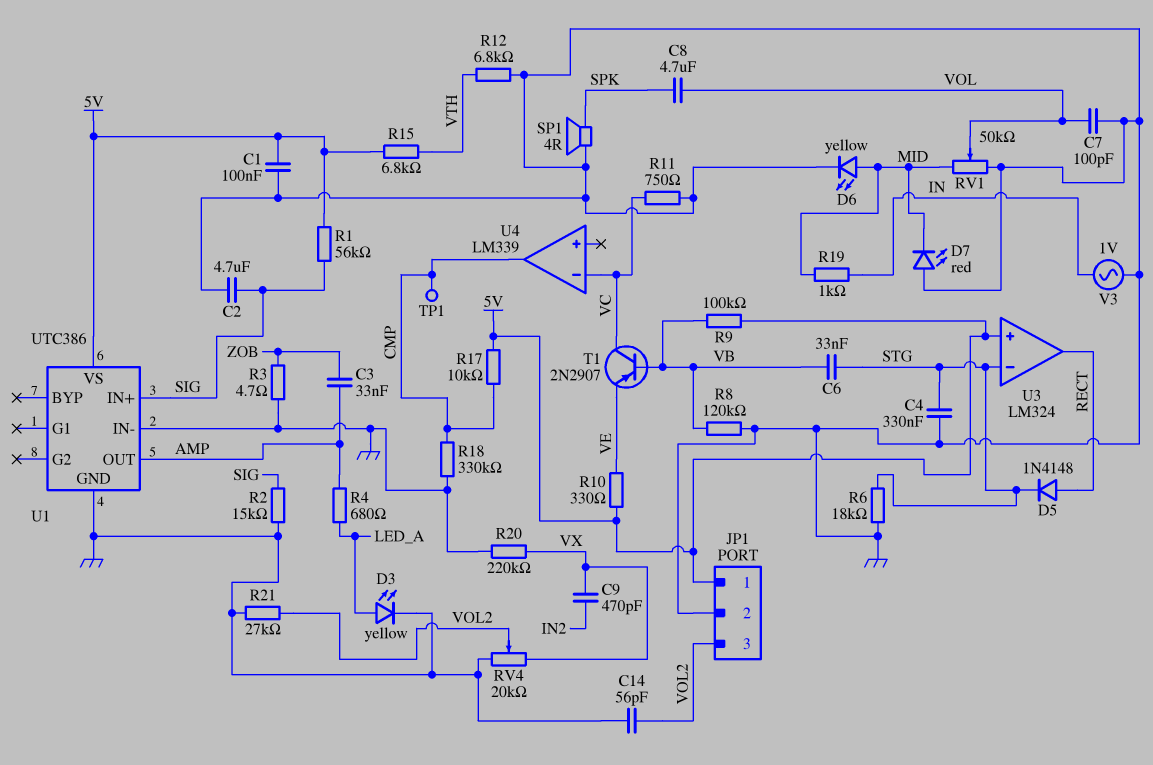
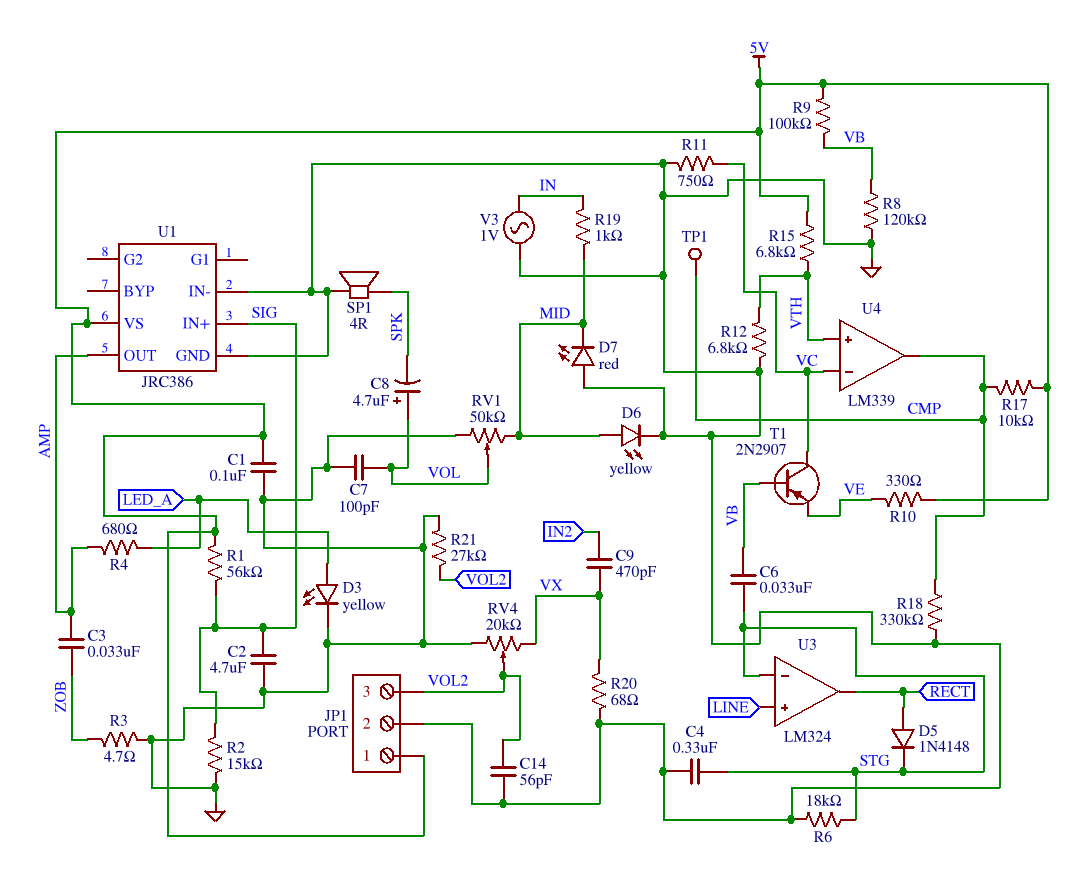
C8: 4.7uF (SPK, VOL) -> 4.7uF (plus VOL, minus SPK)
R20: 220k (GND, VX) -> 68 (GND, VX)
U1: UTC386 -> JRC386
U3 pin in+: 5V -> LINE
U4 pin in+: none -> VTH

